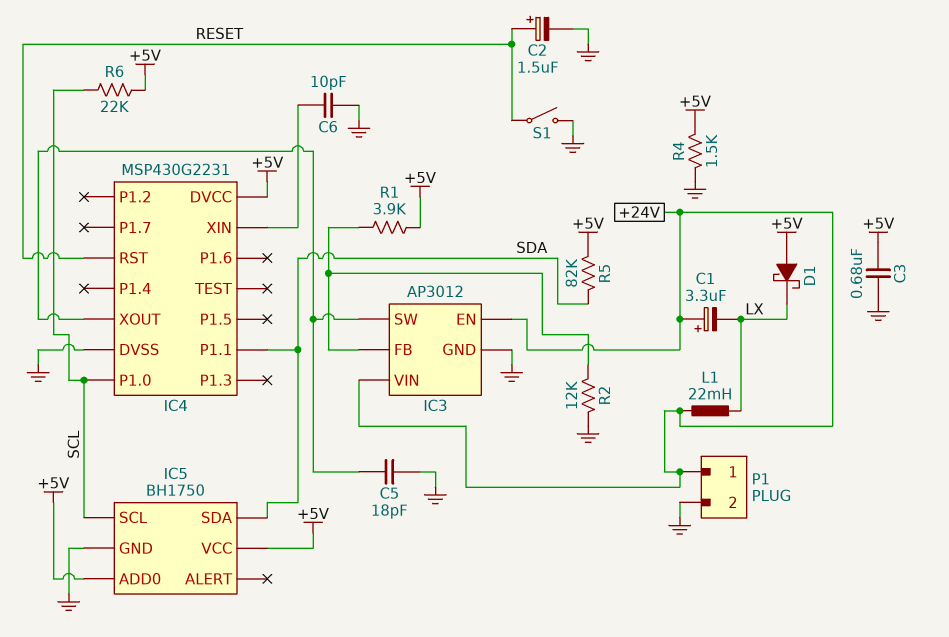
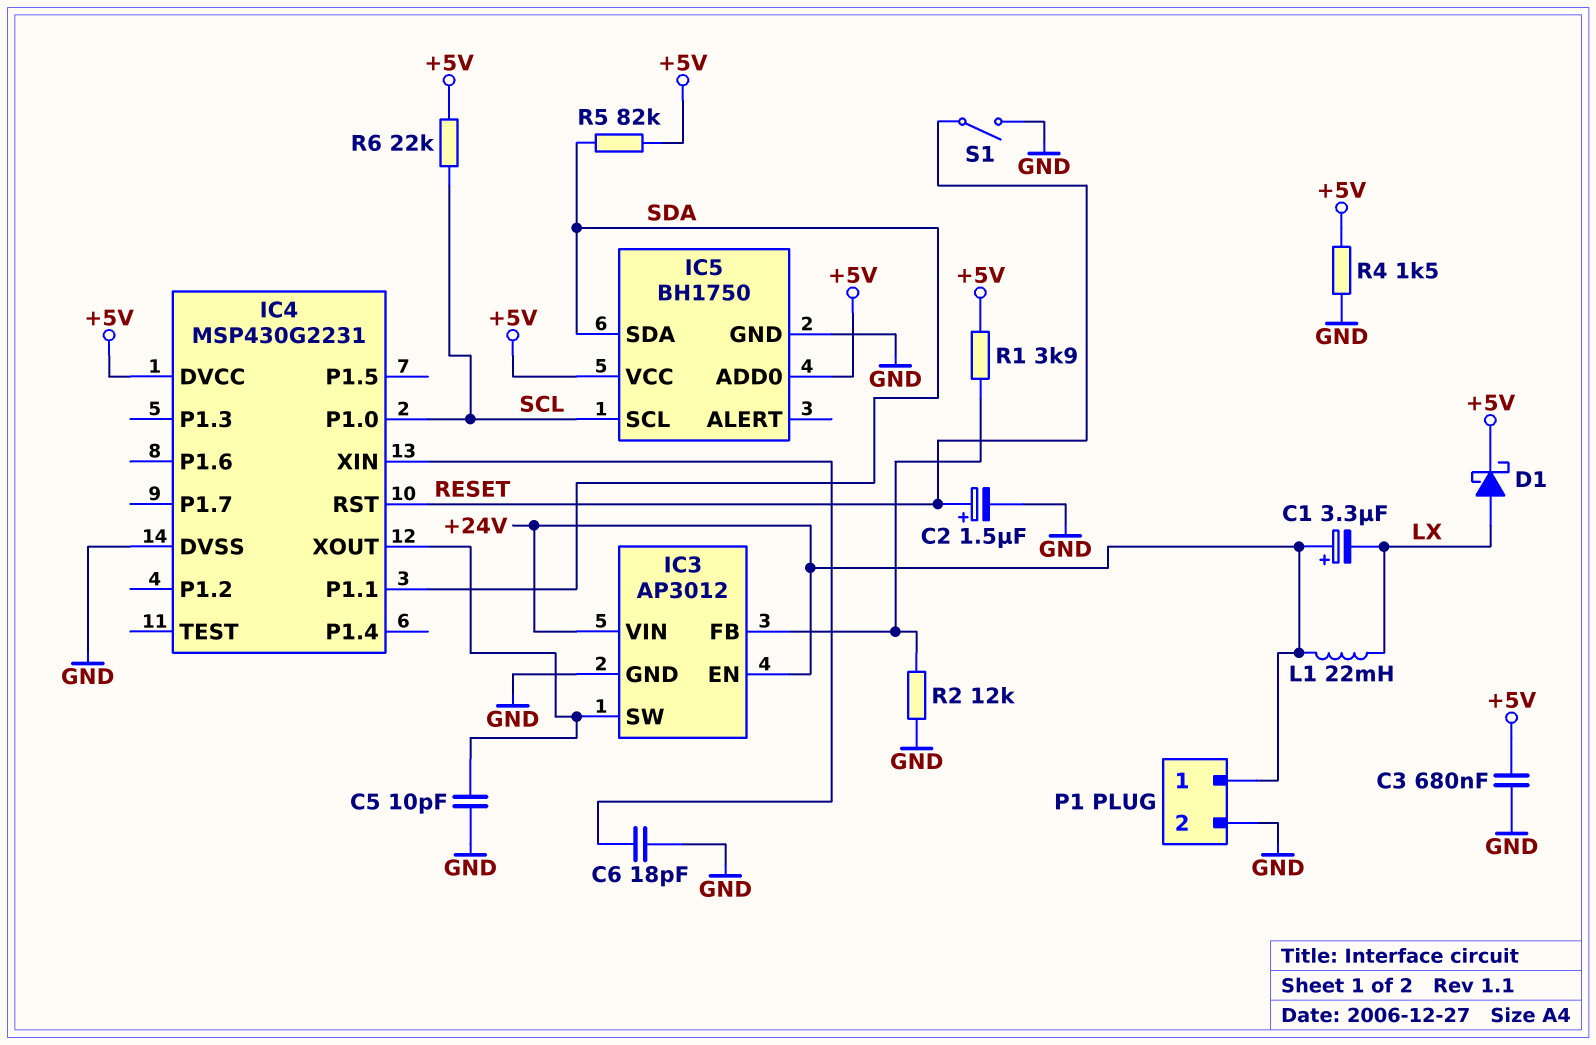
C5: 18pF (GND, IC3/SW) -> 10pF (GND, IC3/SW)
C6: 10pF (GND, IC4/XIN) -> 18pF (GND, IC4/XIN)
D1: schottky (A +5V, K LX) -> schottky (A LX, K +5V)

